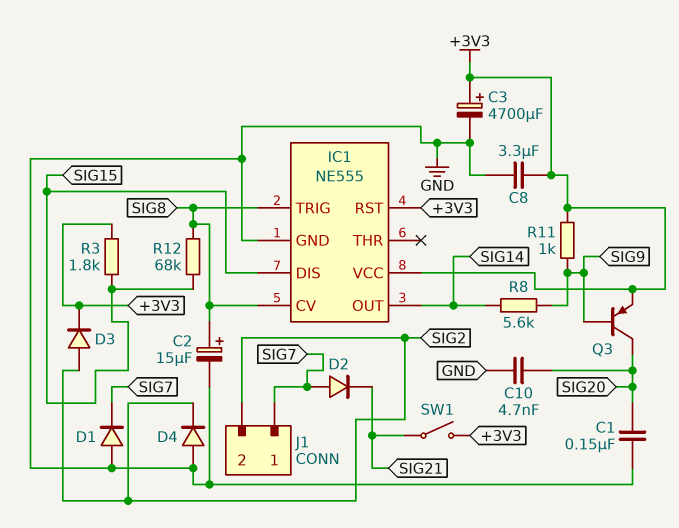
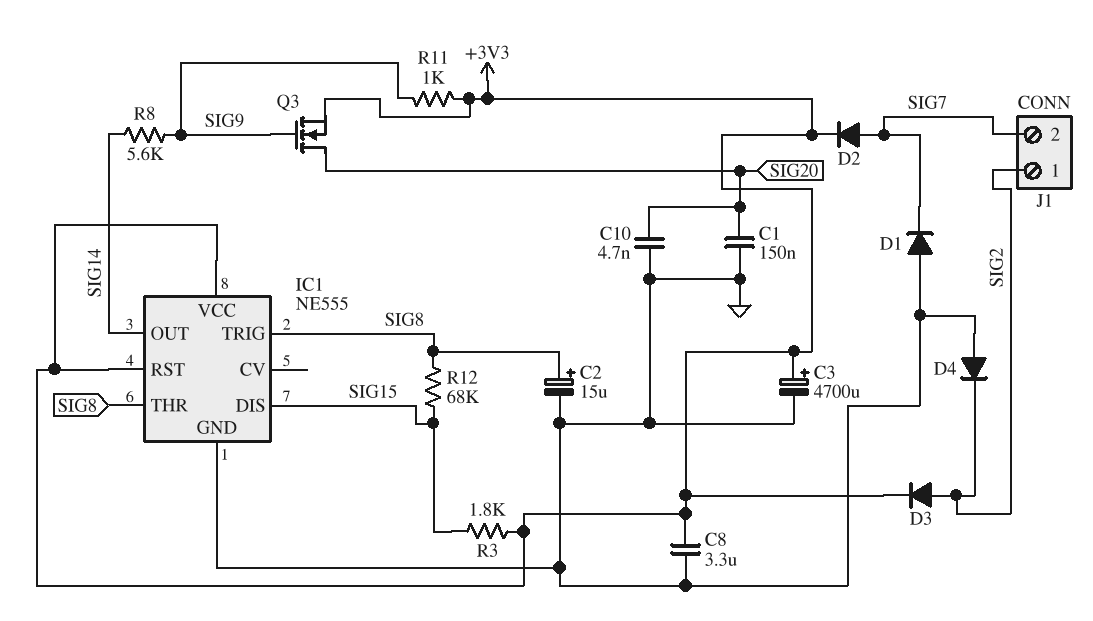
D2: diode (A SIG7, K SIG21) -> diode (A SIG7, K +3V3)
IC1 pin CV: SIG8 -> none
IC1 pin THR: none -> SIG8
J1 pin 1: SIG7 -> SIG2
J1 pin 2: SIG2 -> SIG7
Q3: PNP (B SIG9, C SIG20, E +3V3) -> NMOS (G SIG9, D SIG20, S +3V3)
SW1: switch (+3V3, SIG21) -> none

